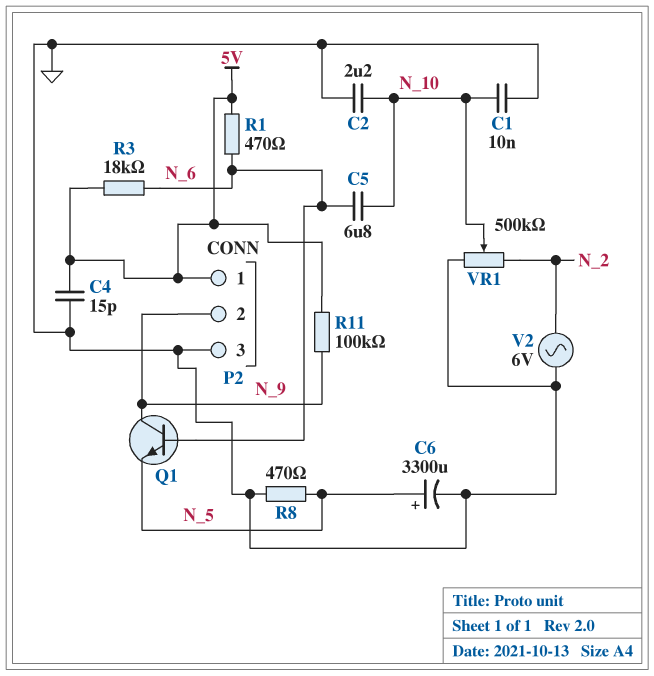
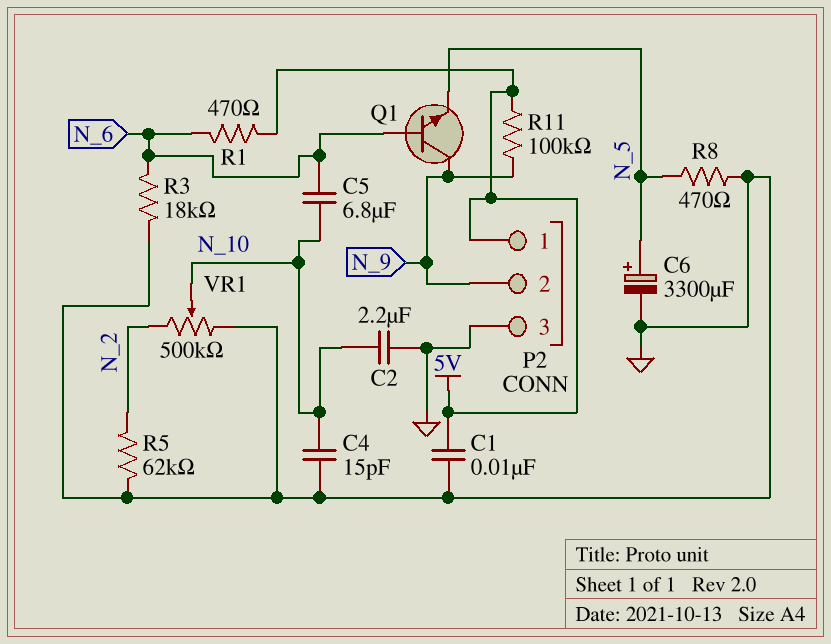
C1: 10nF (GND, N_10) -> 10nF (5V, GND)
C4: 15pF (5V, GND) -> 15pF (GND, N_10)
R3: 18k (5V, N_6) -> 18k (GND, N_6)
R5: none -> 62k (GND, N_2)
V2: AC 6V (GND, N_2) -> none

